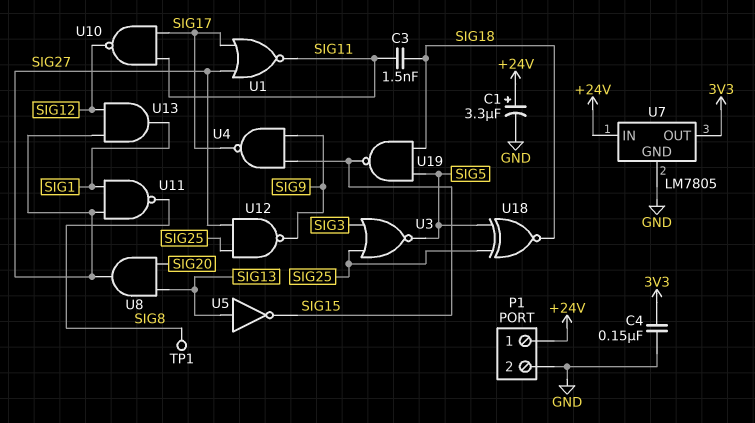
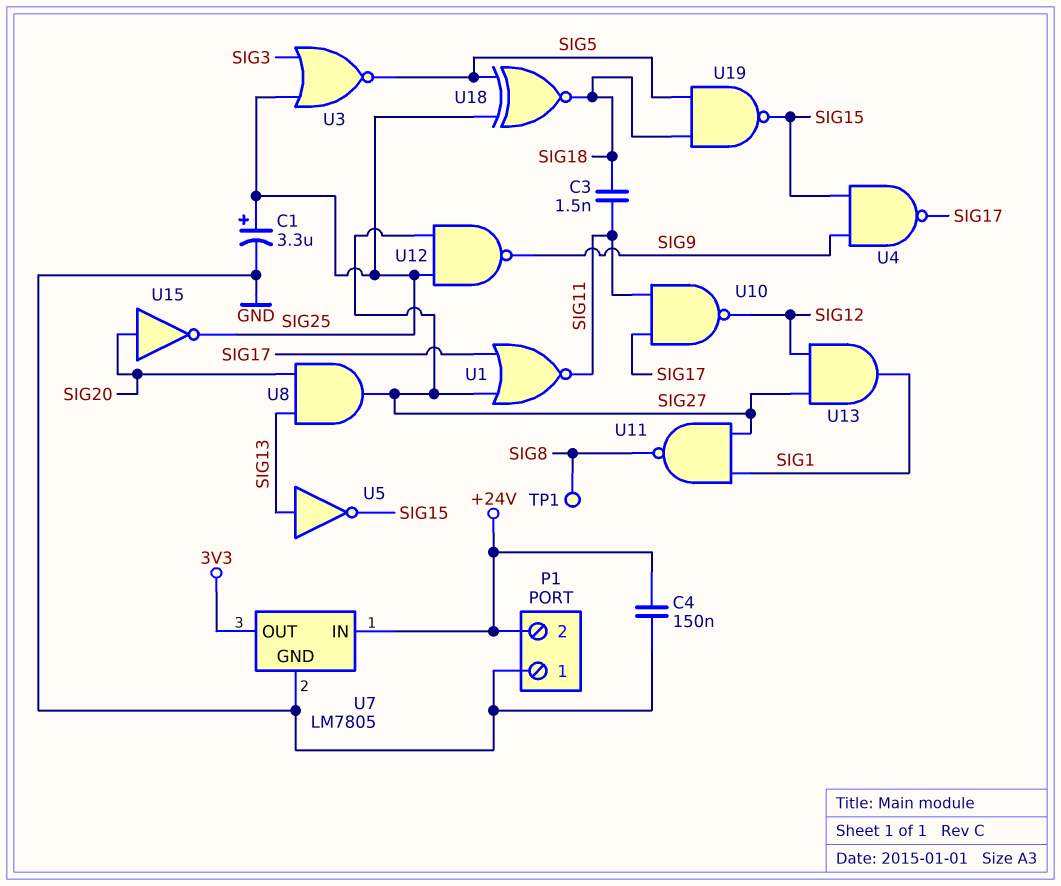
C1: 3.3uF (plus +24V, minus GND) -> 3.3uF (plus SIG25, minus GND)
C4: 150nF (3V3, GND) -> 150nF (+24V, GND)
P1 pin 1: +24V -> GND
P1 pin 2: GND -> +24V
U15: none -> NOT (in SIG20, out SIG25)

